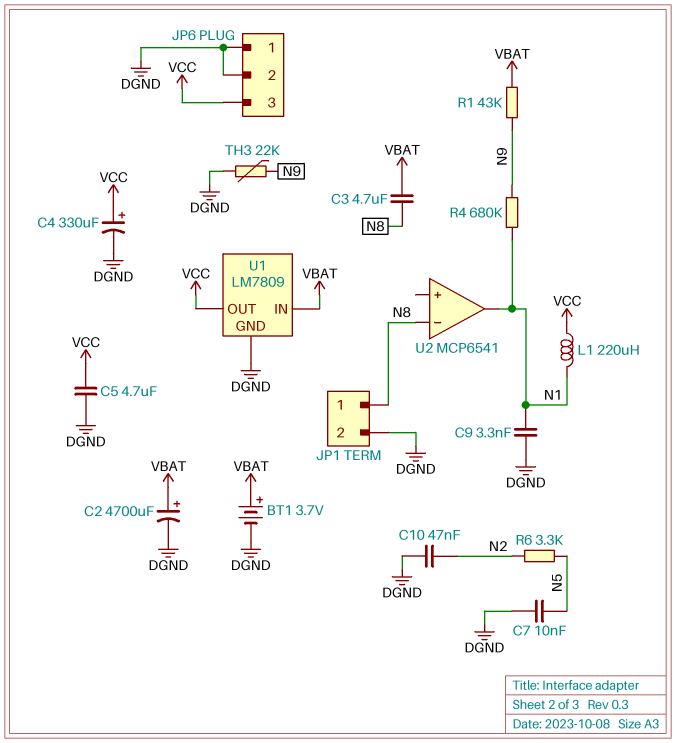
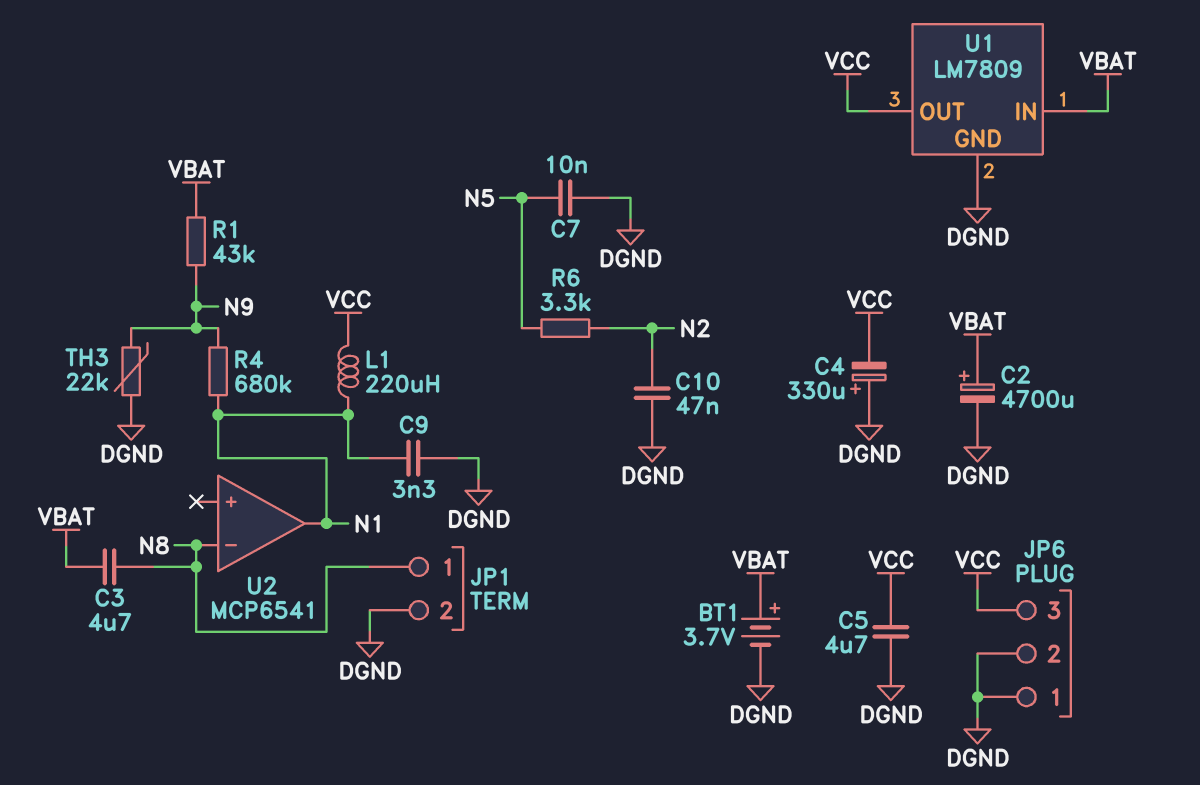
C4: 330uF (plus VCC, minus DGND) -> 330uF (plus DGND, minus VCC)

